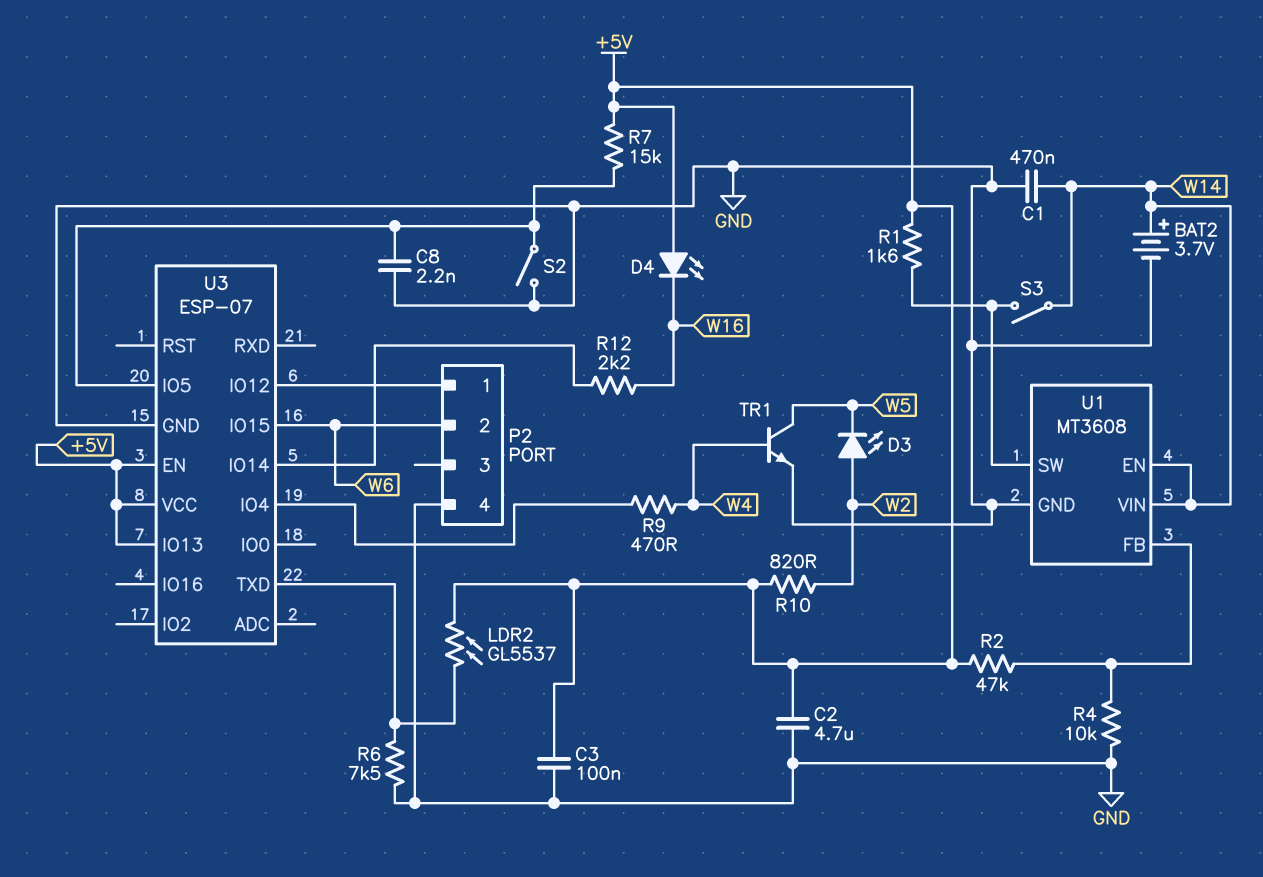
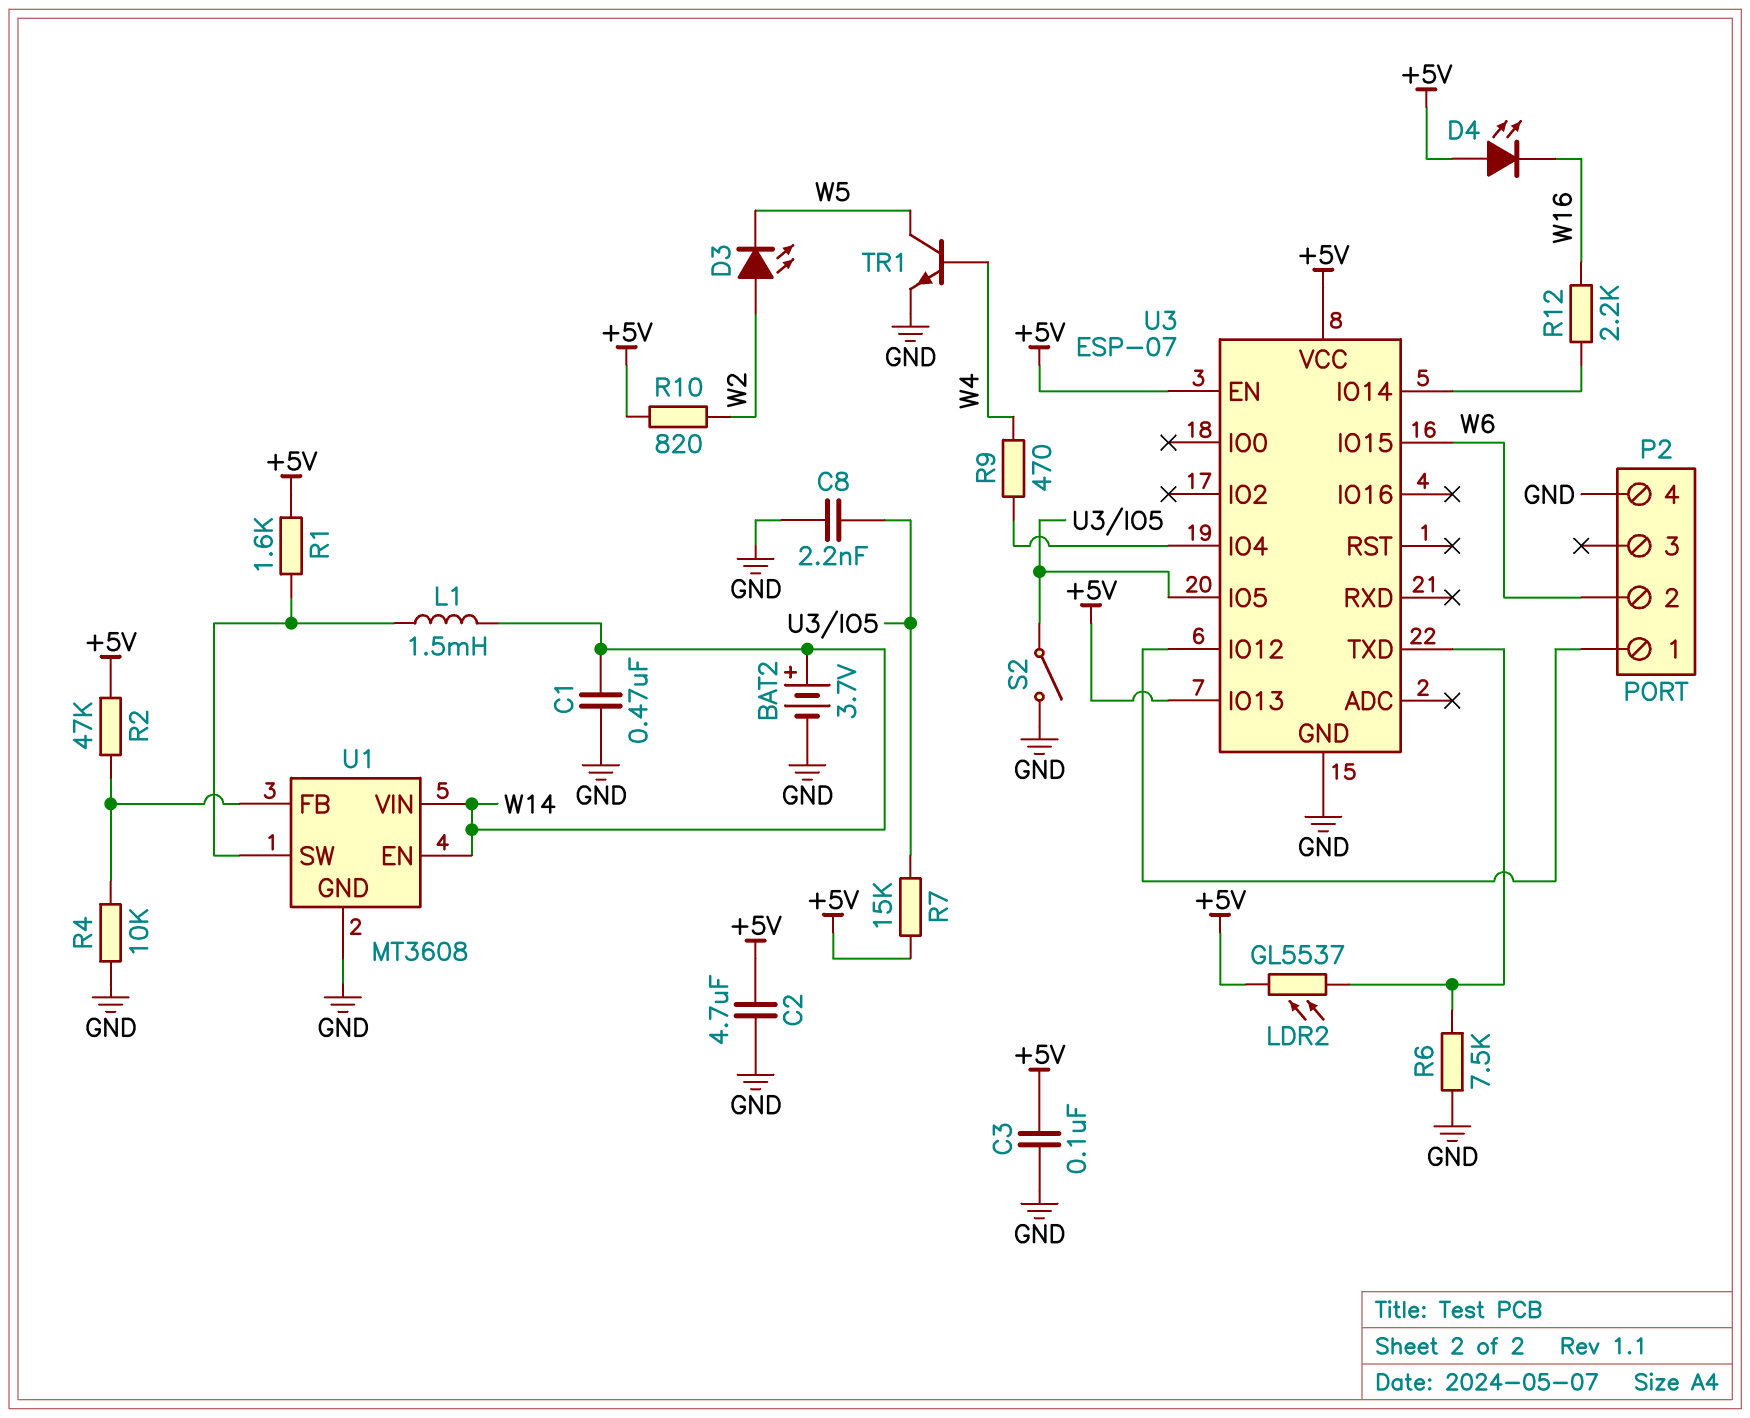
L1: none -> 1.5mH (U1/SW, W14)
S3: switch (U1/SW, W14) -> none

